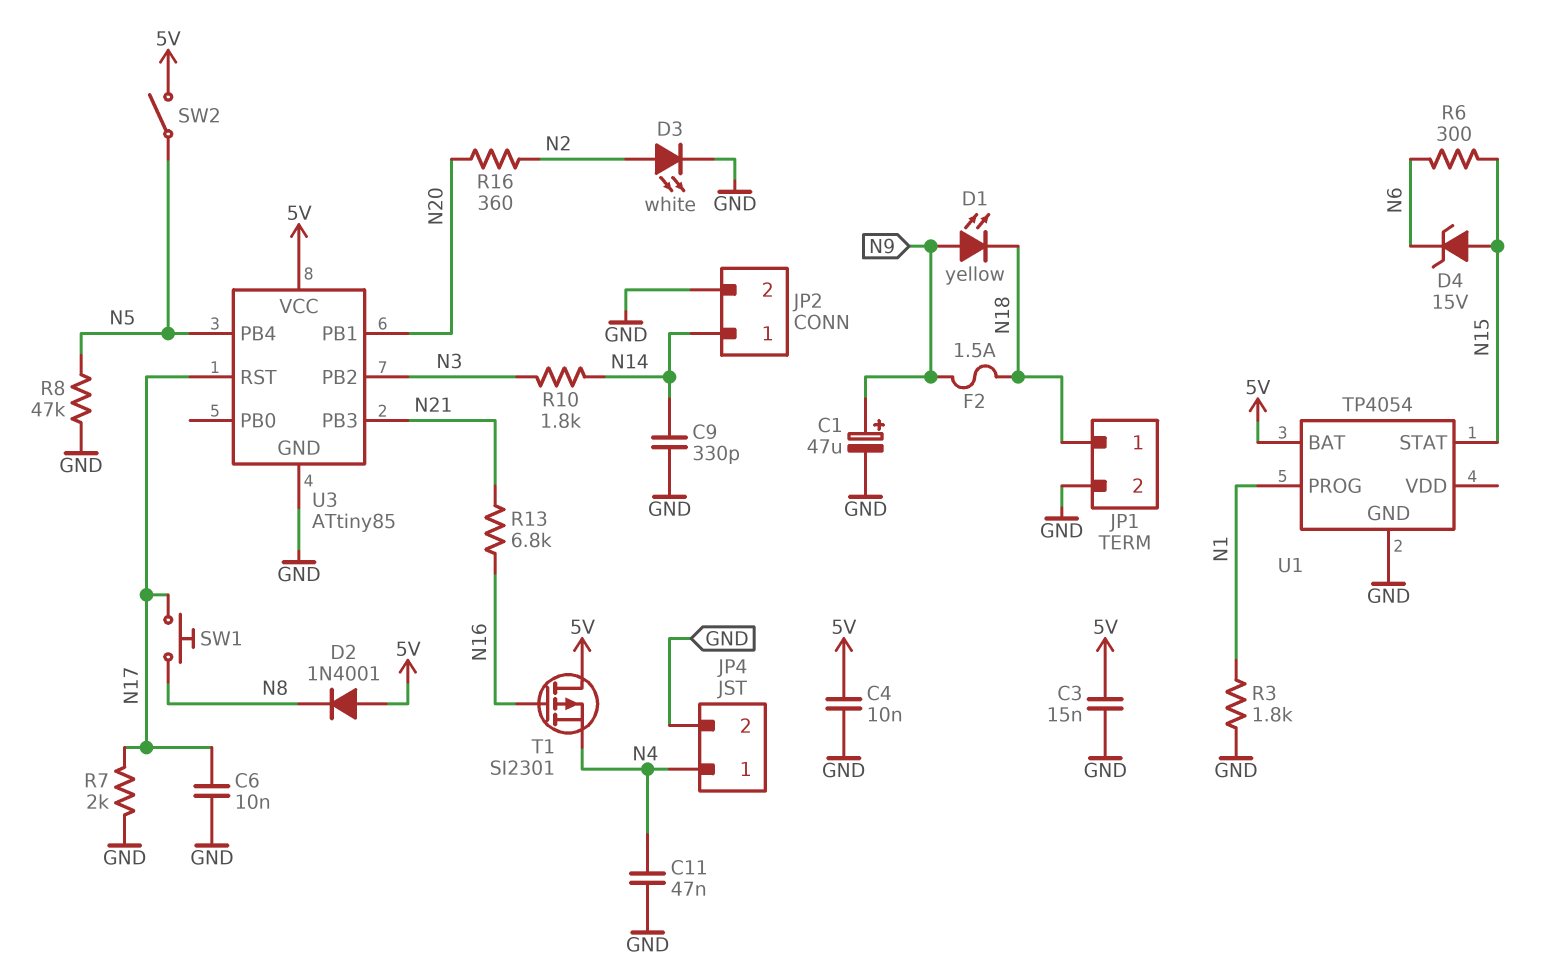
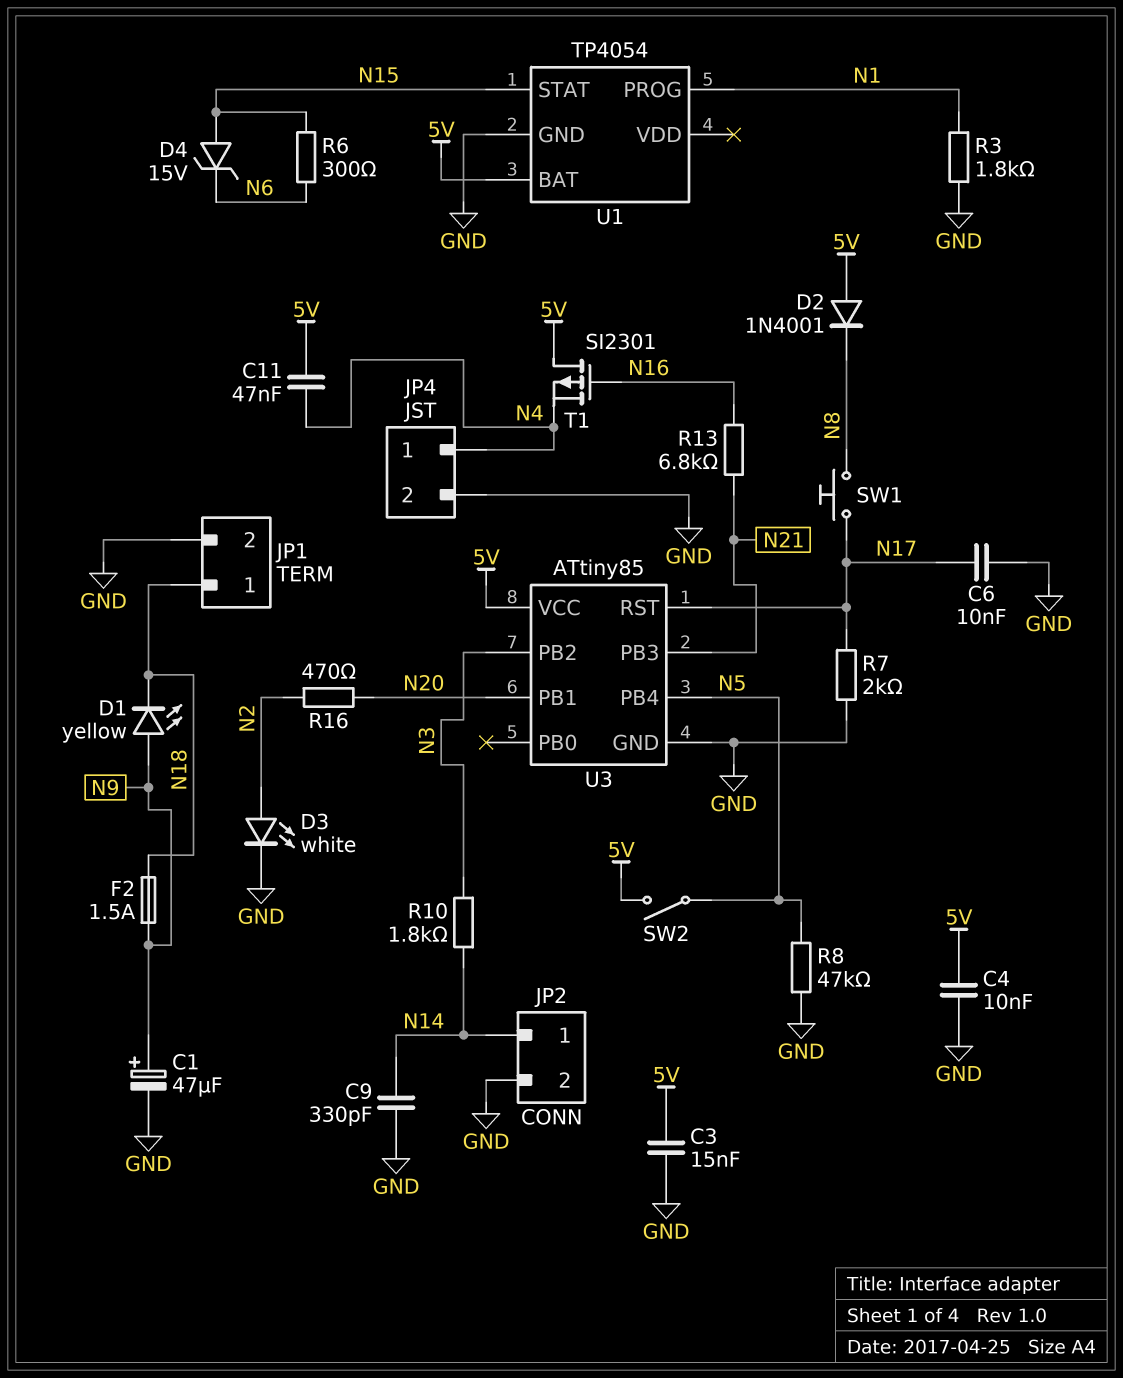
C11: 47nF (GND, N4) -> 47nF (5V, N4)
R16: 360 (N2, N20) -> 470 (N2, N20)

